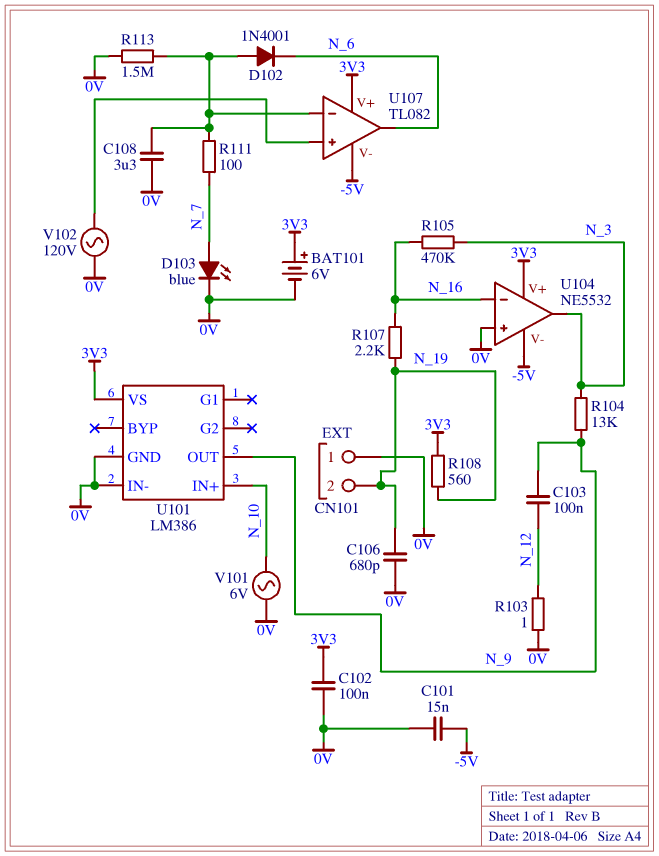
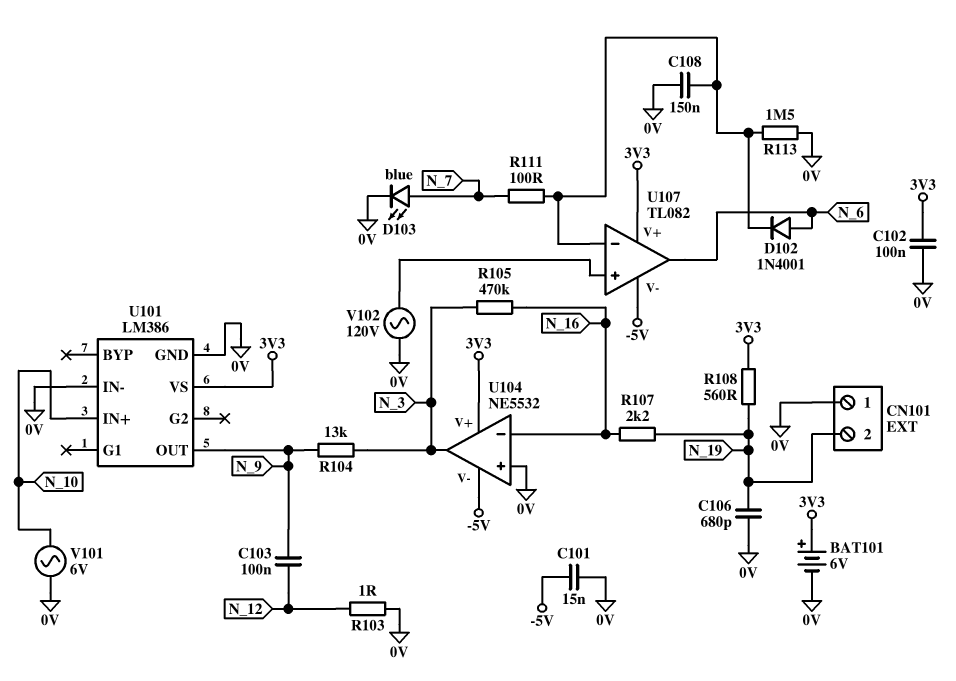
C108: 3.3uF (0V, U107/in-) -> 150nF (0V, U107/in-)
D102: diode 1N4001 (A U107/in-, K N_6) -> diode 1N4001 (A N_6, K U107/in-)

